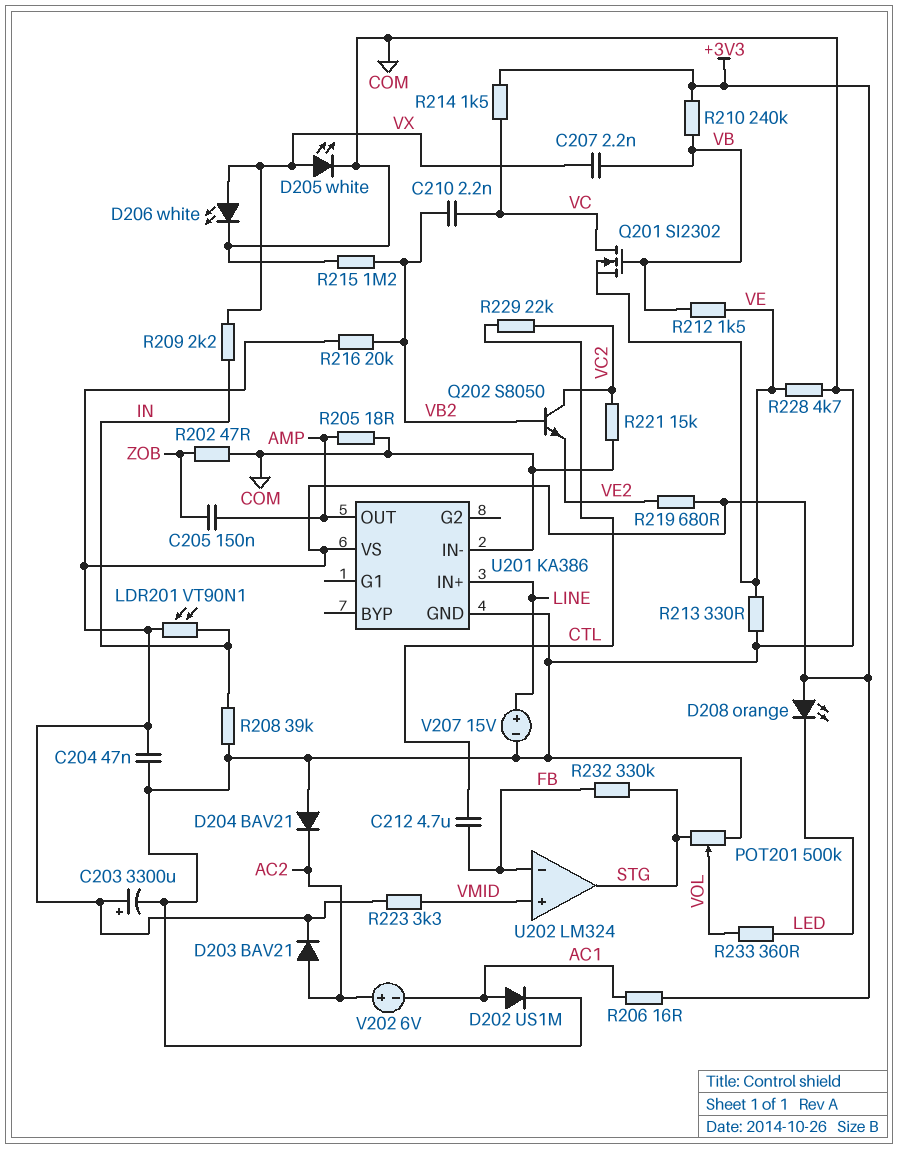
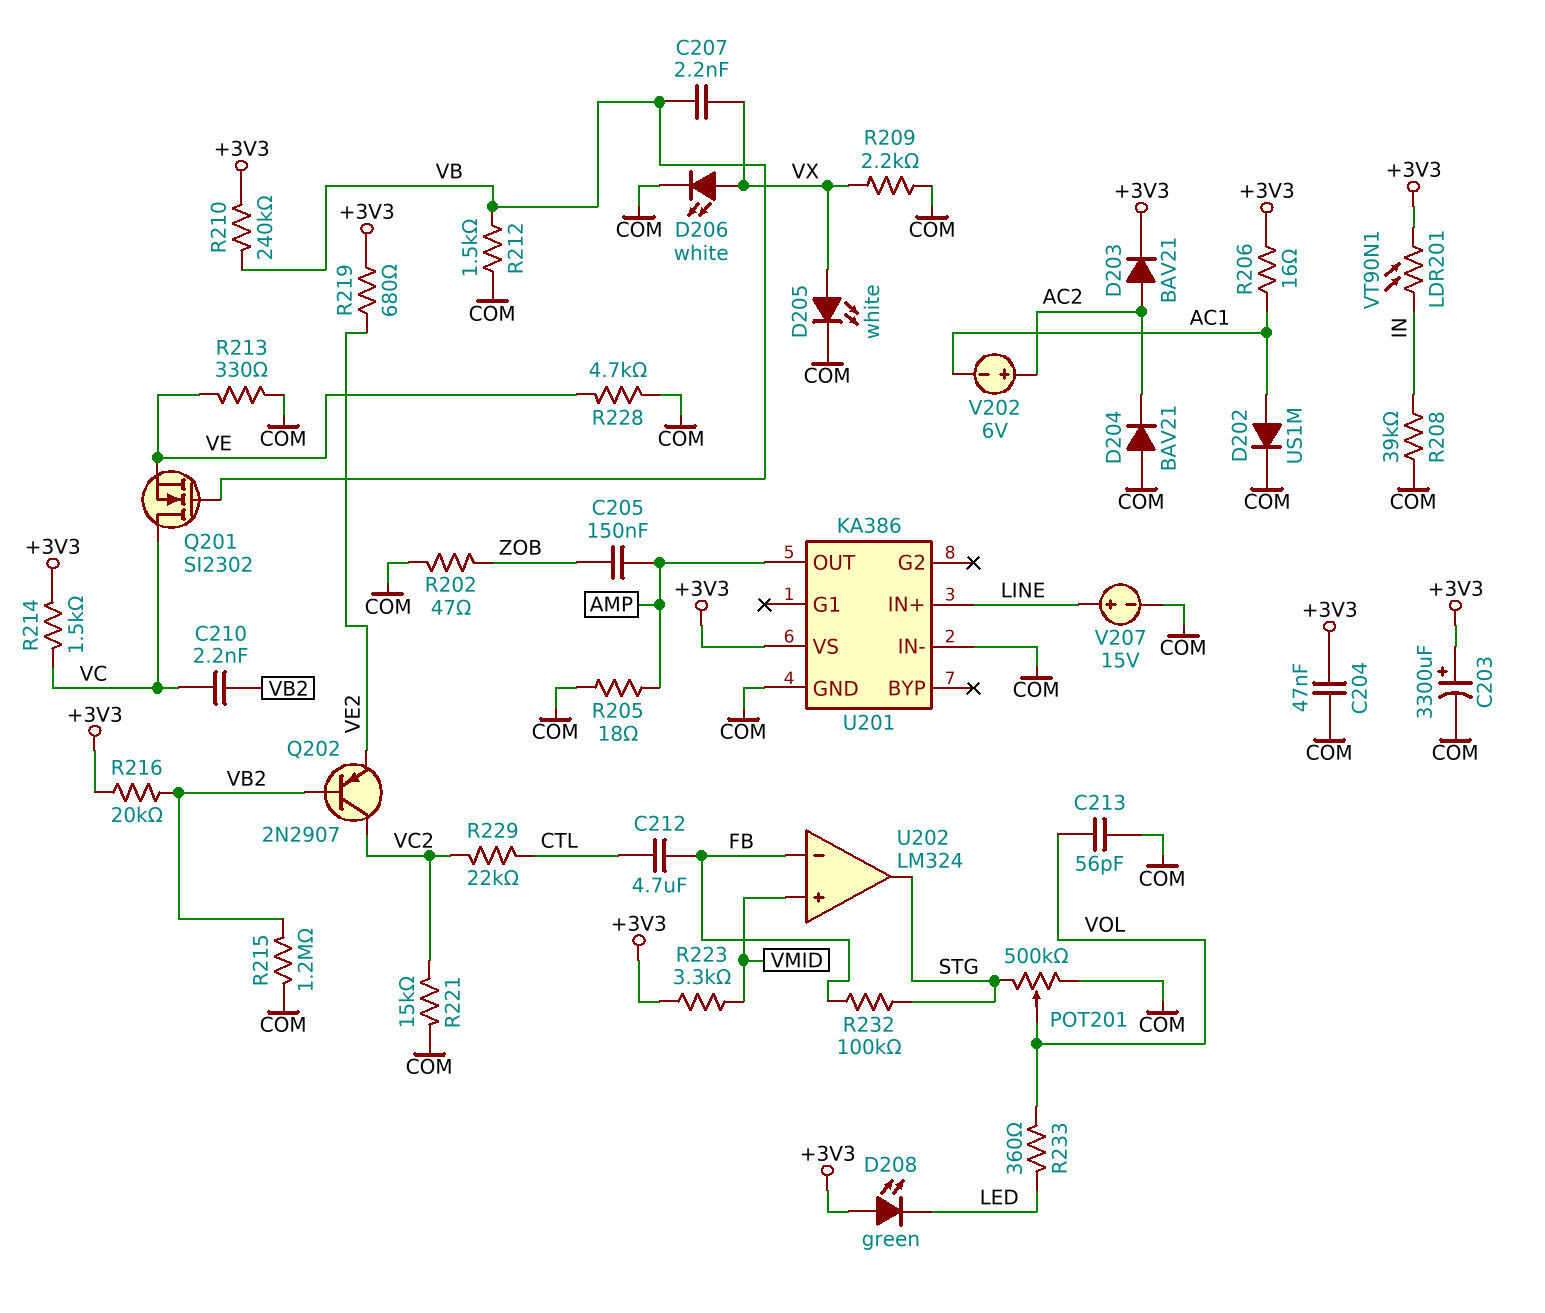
C213: none -> 56pF (COM, VOL)
D208: LED orange (A +3V3, K LED) -> LED green (A +3V3, K LED)
Q202: NPN S8050 (B VB2, C VC2, E VE2) -> PNP 2N2907 (B VB2, C VC2, E VE2)
R209: 2.2k (IN, VX) -> 2.2k (COM, VX)
R212: 1.5k (VB, VE) -> 1.5k (COM, VB)
R232: 330k (FB, STG) -> 100k (FB, STG)

